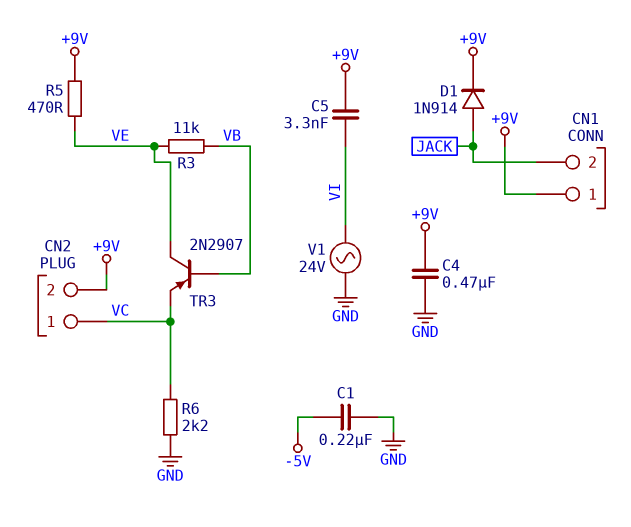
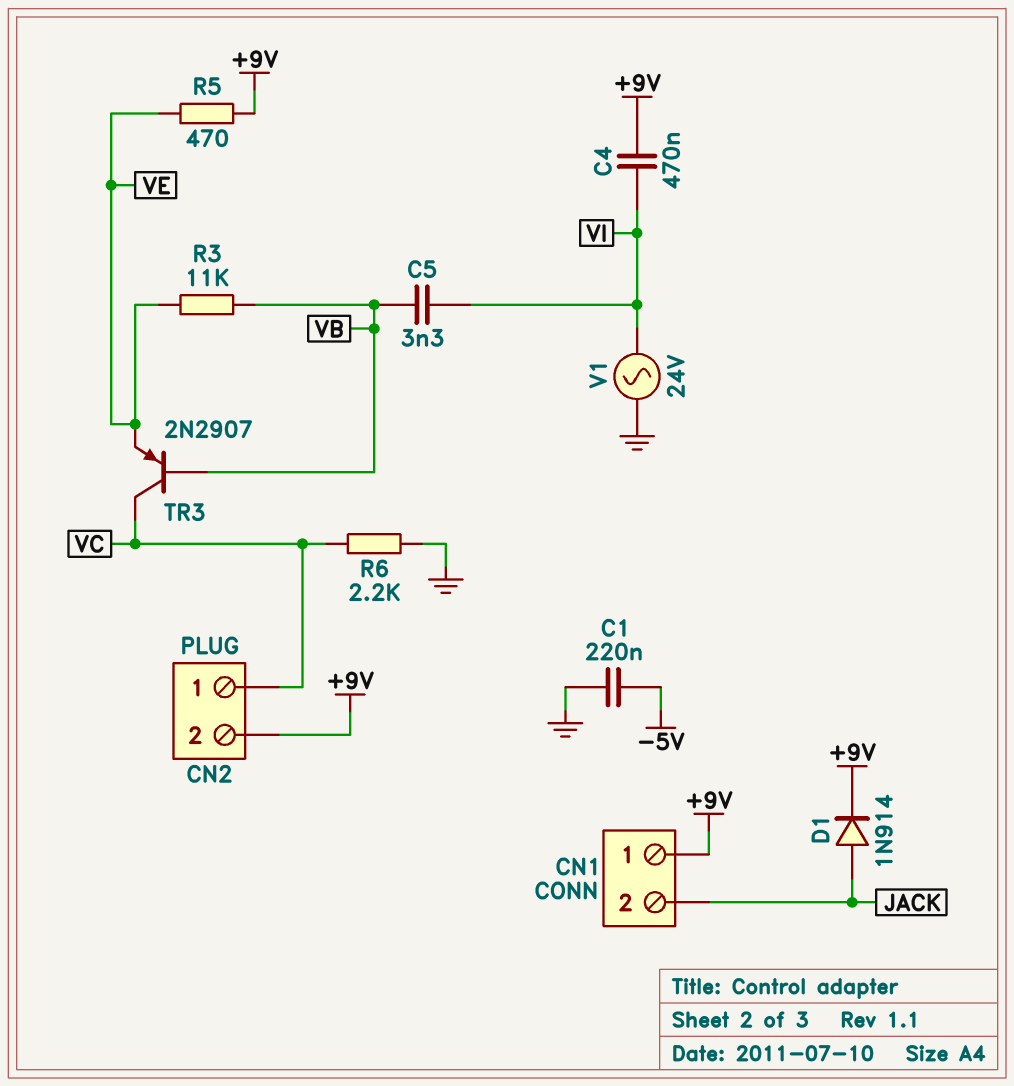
C4: 470nF (+9V, GND) -> 470nF (+9V, VI)
C5: 3.3nF (+9V, VI) -> 3.3nF (VB, VI)
TR3: PNP 2N2907 (B VB, C VE, E VC) -> PNP 2N2907 (B VB, C VC, E VE)

